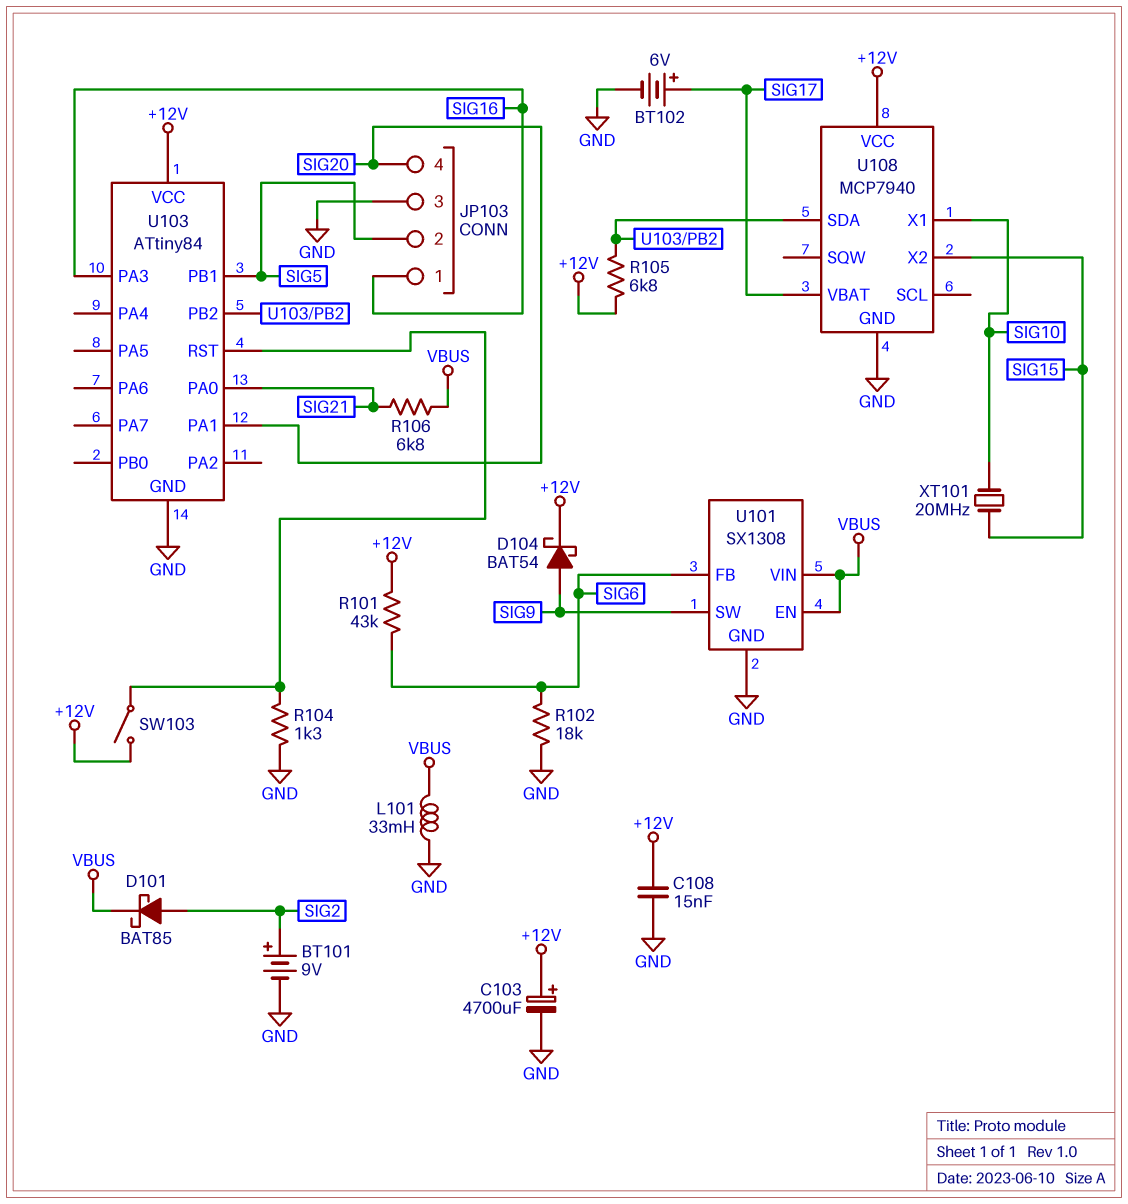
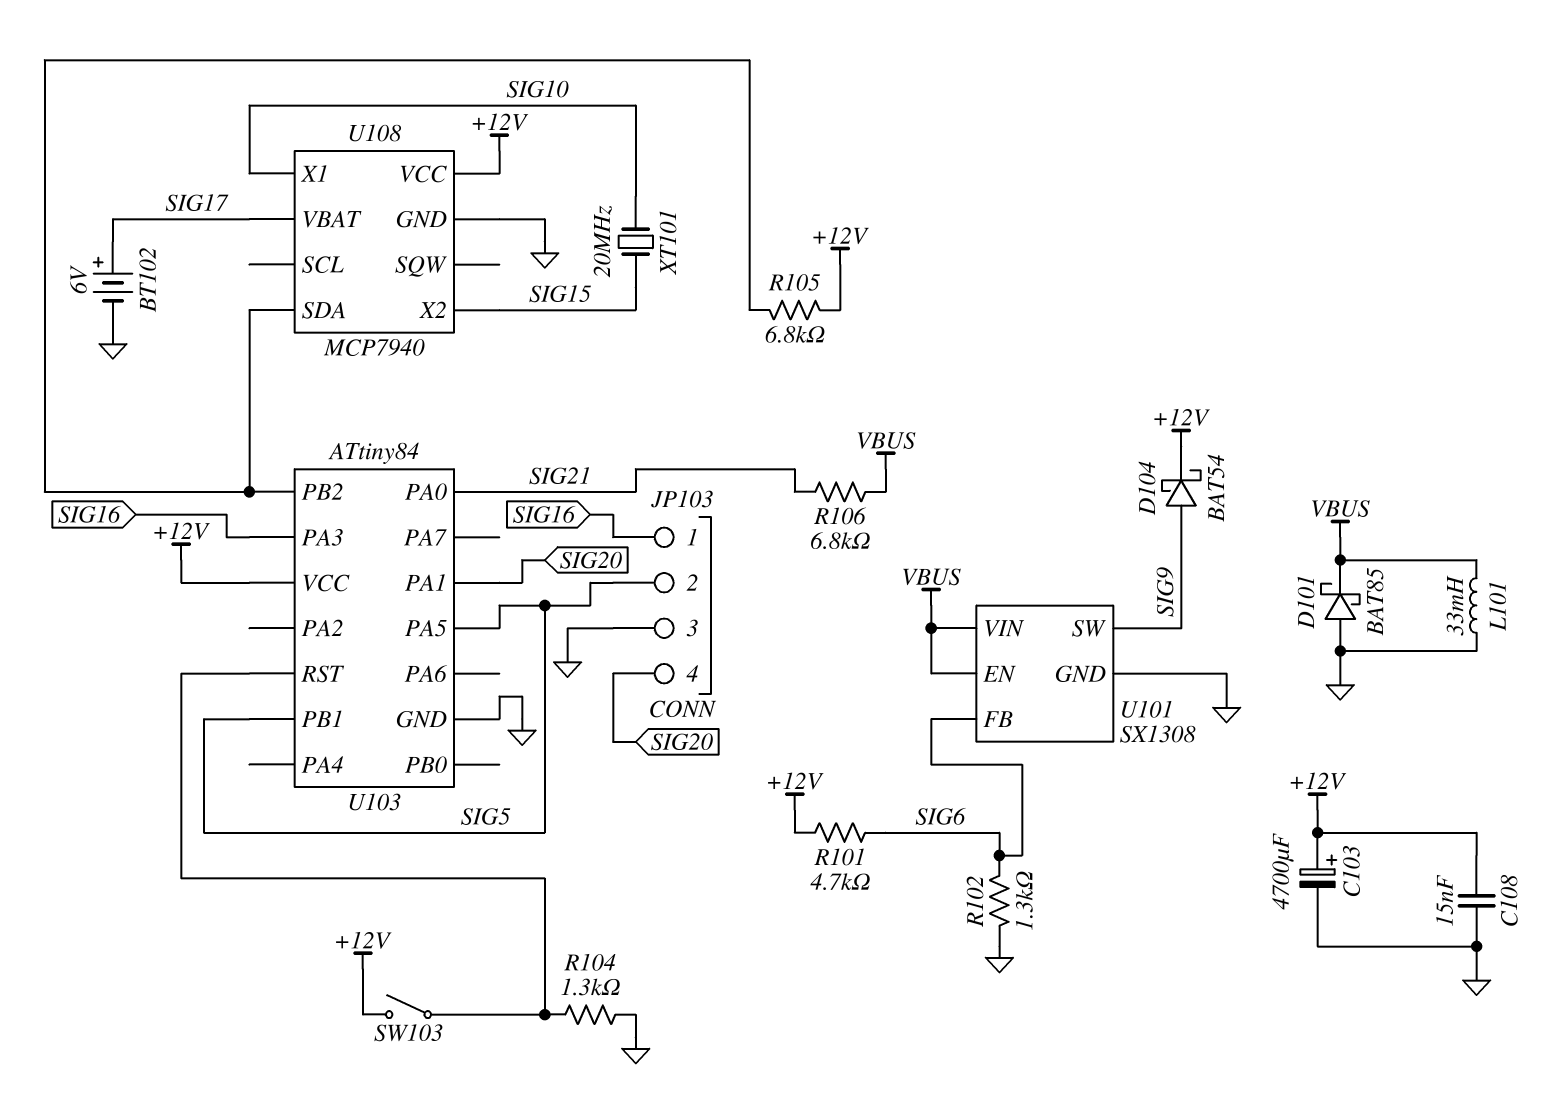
BT101: 9V (plus SIG2, minus GND) -> none
D101: schottky BAT85 (A SIG2, K VBUS) -> schottky BAT85 (A GND, K VBUS)
R101: 43k (+12V, SIG6) -> 4.7k (+12V, SIG6)
R102: 18k (GND, SIG6) -> 1.3k (GND, SIG6)
U103 pin PA5: none -> SIG5

